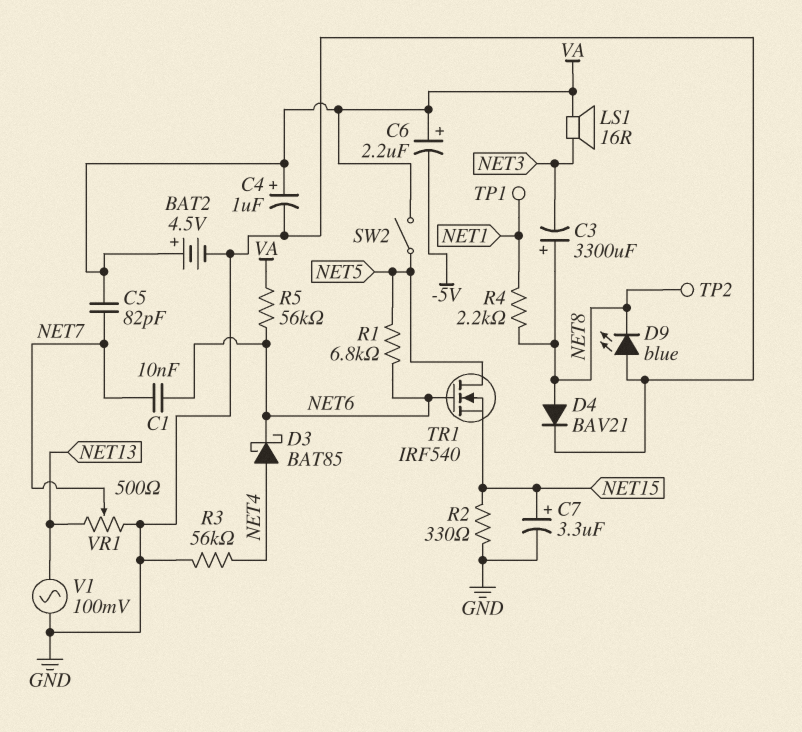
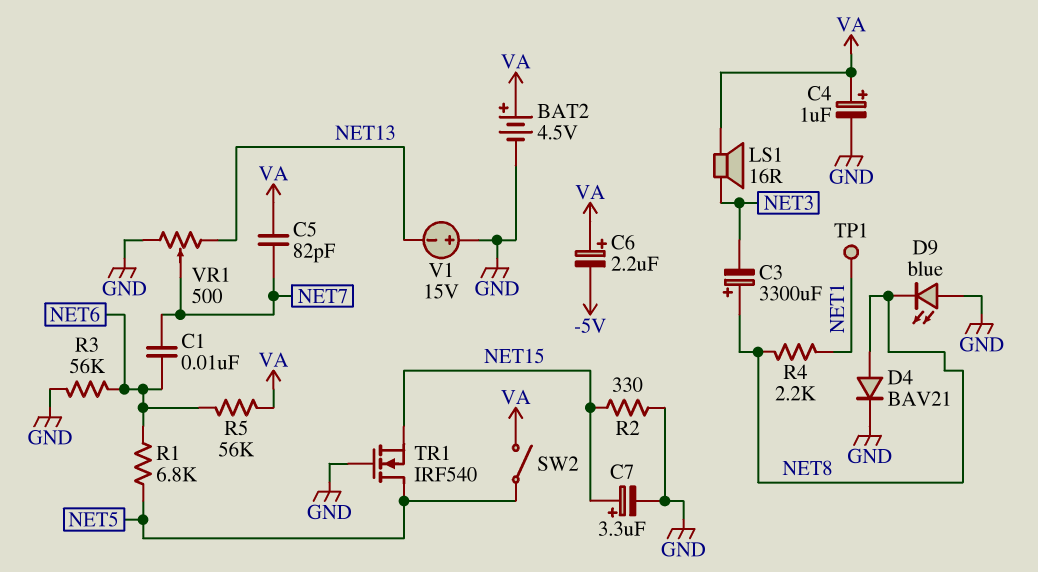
D3: schottky BAT85 (A NET4, K NET6) -> none
R3: 56k (GND, NET4) -> 56k (GND, NET6)
TP2: test point (NET8) -> none
TR1: NMOS IRF540 (G NET6, D NET5, S NET15) -> NMOS IRF540 (G GND, D NET5, S NET15)
V1: AC 100mV (GND, NET13) -> 15V (plus GND, minus NET13)

